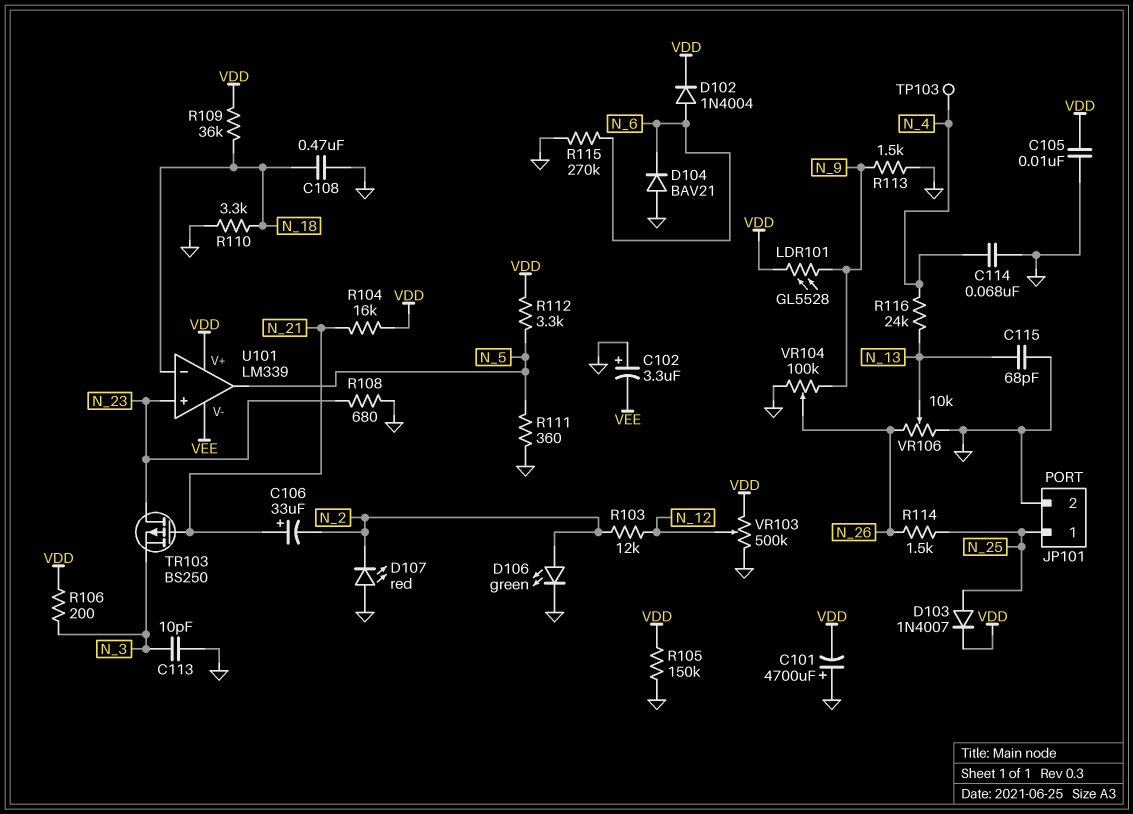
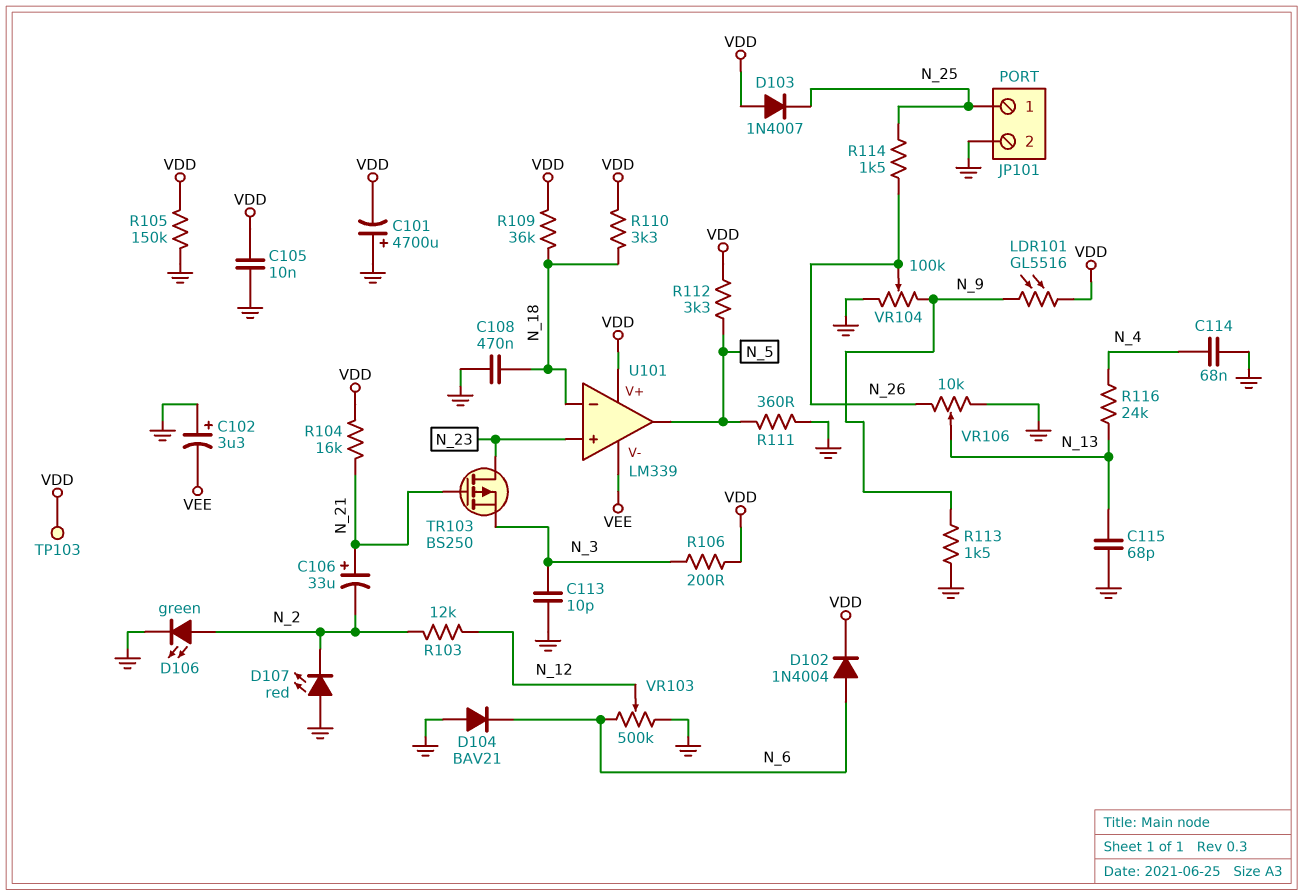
D103: diode 1N4007 (A N_25, K VDD) -> diode 1N4007 (A VDD, K N_25)
LDR101: GL5528 (N_9, VDD) -> GL5516 (N_9, VDD)
R108: 680 (GND, N_23) -> none
R110: 3.3k (GND, N_18) -> 3.3k (N_18, VDD)
R115: 270k (GND, N_6) -> none
TP103: test point (N_4) -> test point (VDD)
VR103: 500k (GND, VDD, wiper N_12) -> 500k (GND, N_6, wiper N_12)

